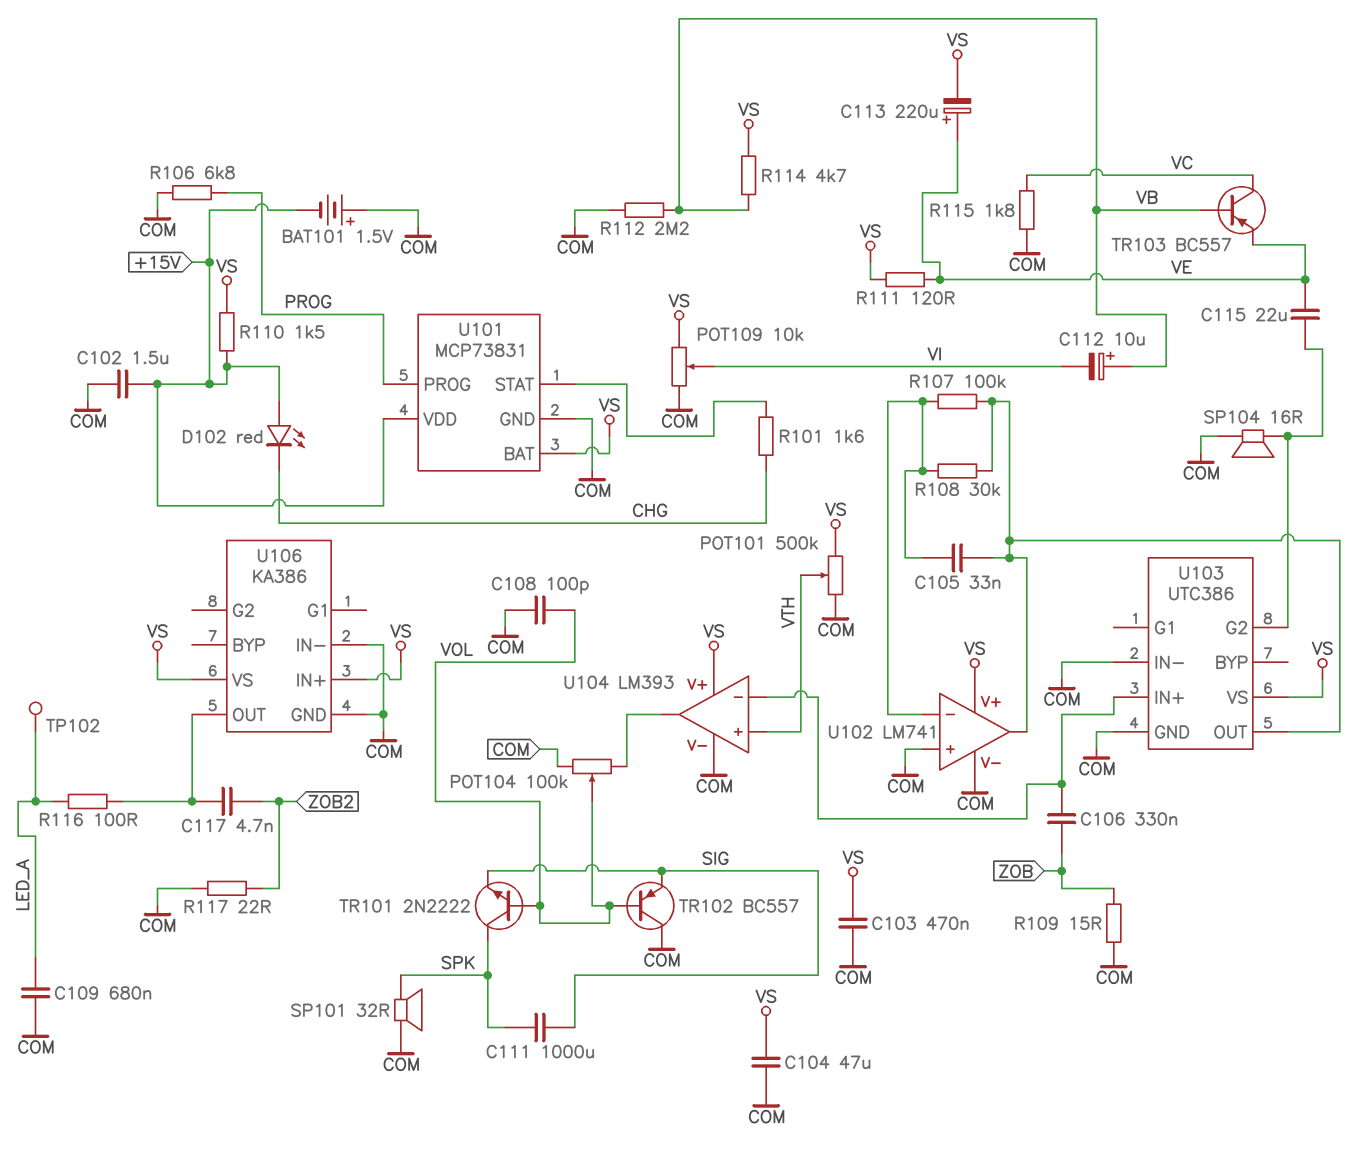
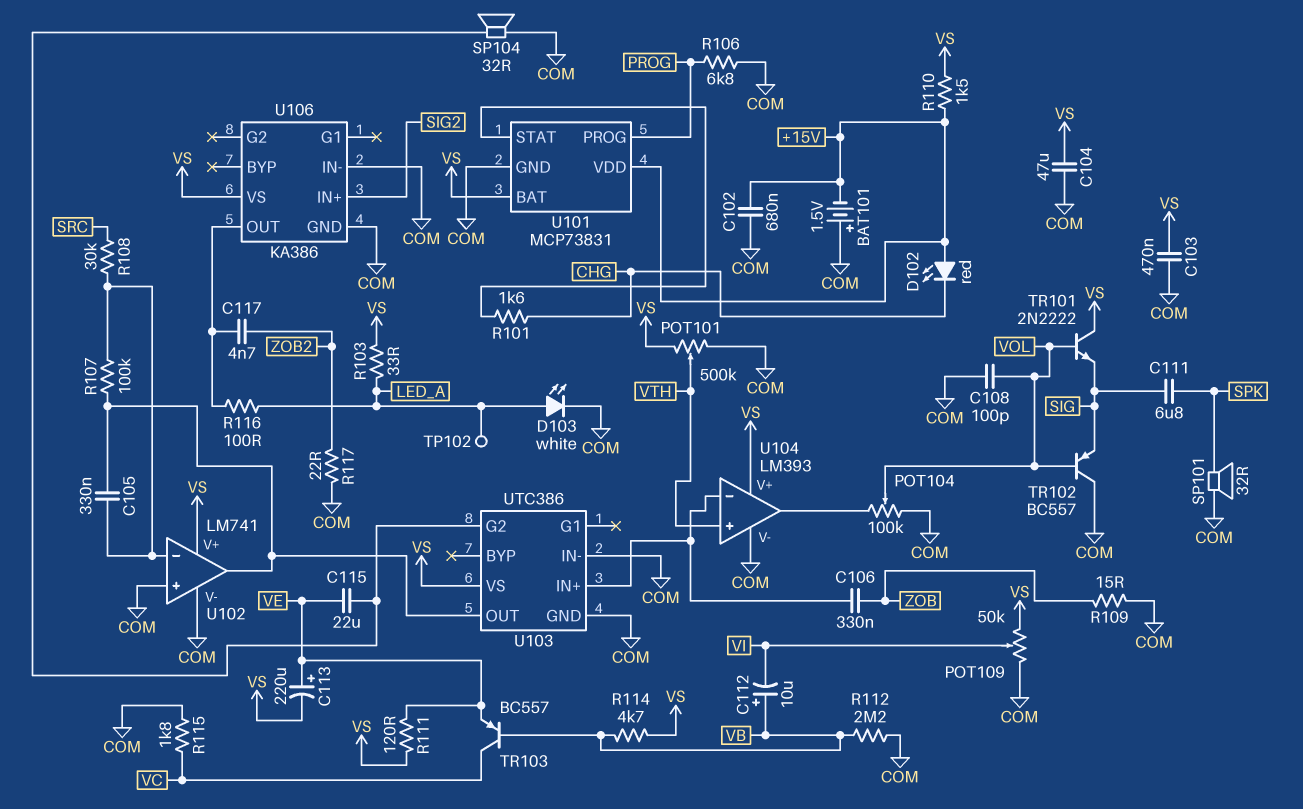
C102: 1.5uF (+15V, COM) -> 680nF (+15V, COM)
C105: 33nF (U102/in-, U102/out) -> 330nF (U102/in-, U102/out)
C109: 680nF (COM, LED_A) -> none
C111: 1000uF (SIG, SPK) -> 6.8uF (SIG, SPK)
D103: none -> LED white (A LED_A, K COM)
POT109: 10k (COM, VS, wiper VI) -> 50k (COM, VS, wiper VI)
R103: none -> 33 (LED_A, VS)
R108: 30k (U102/in-, U102/out) -> 30k (SRC, U102/in-)
SP104: speaker 16R (COM, U103/G2) -> speaker 32R (COM, U103/G2)
TR101: NPN 2N2222 (B VOL, C SPK, E SIG) -> NPN 2N2222 (B VOL, C VS, E SIG)
U106 pin IN+: VS -> SIG2

